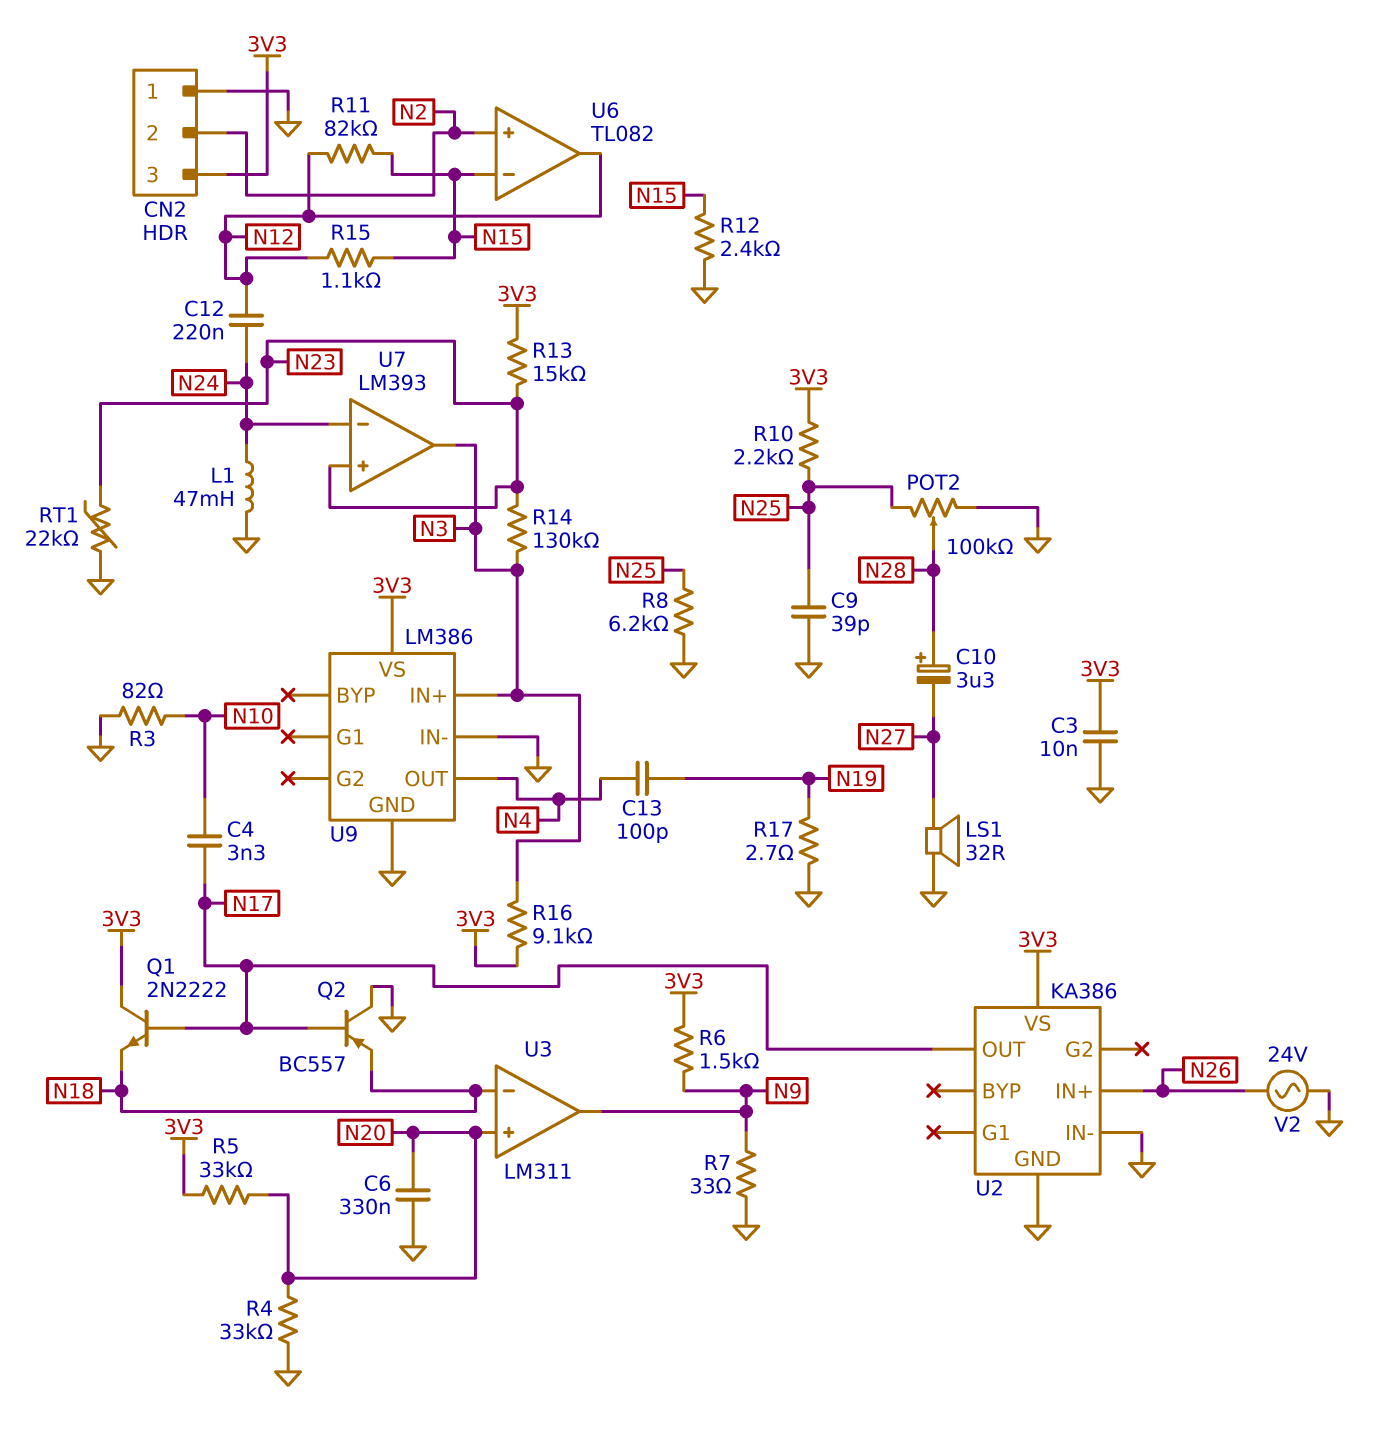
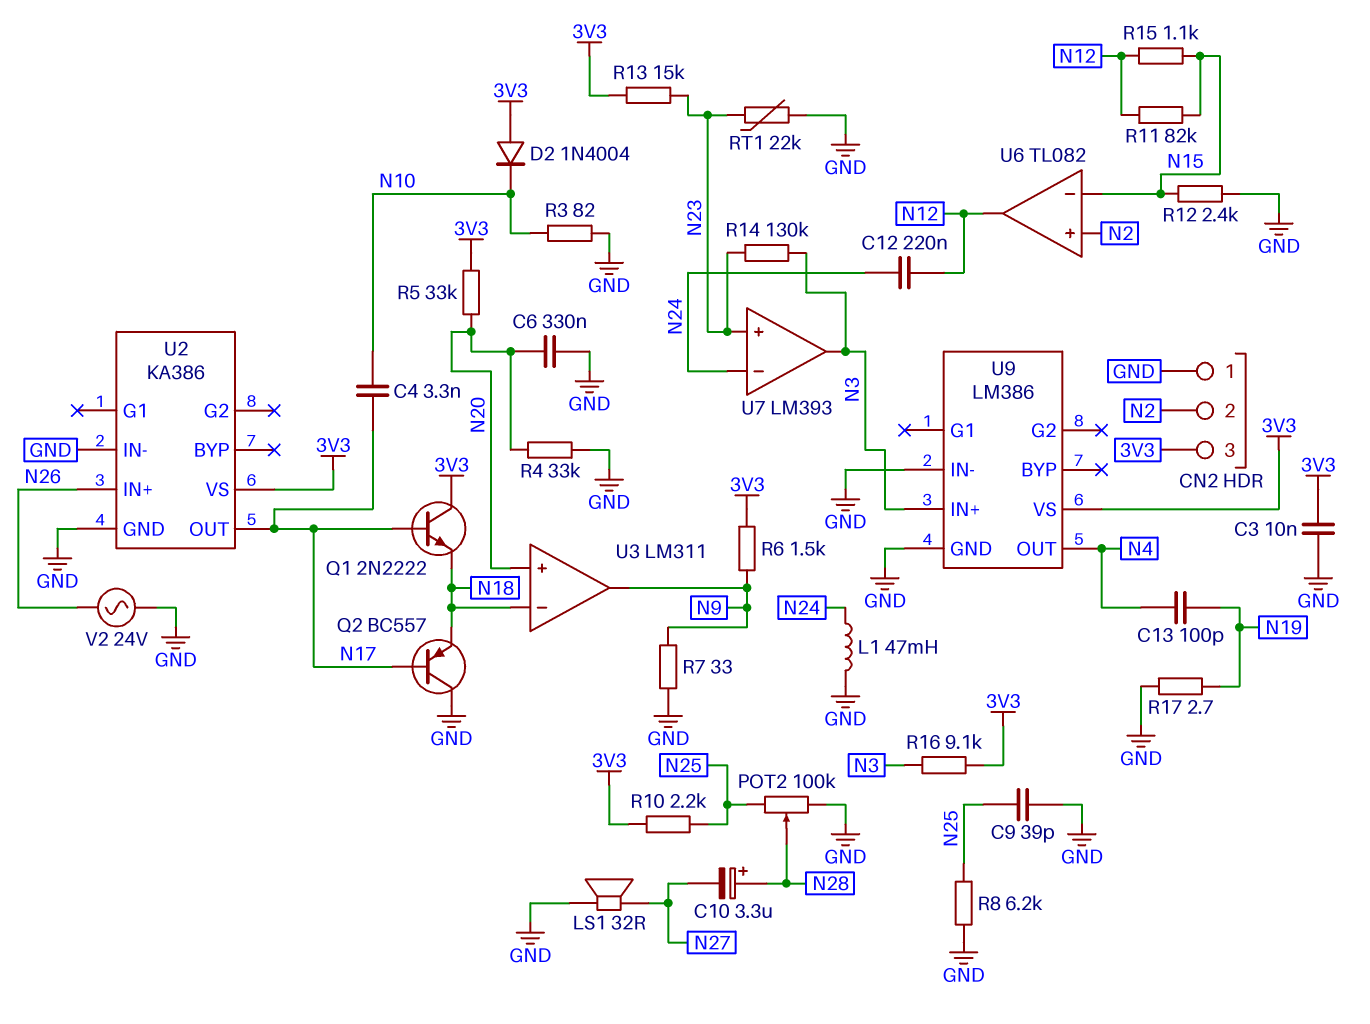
D2: none -> diode 1N4004 (A 3V3, K N10)

